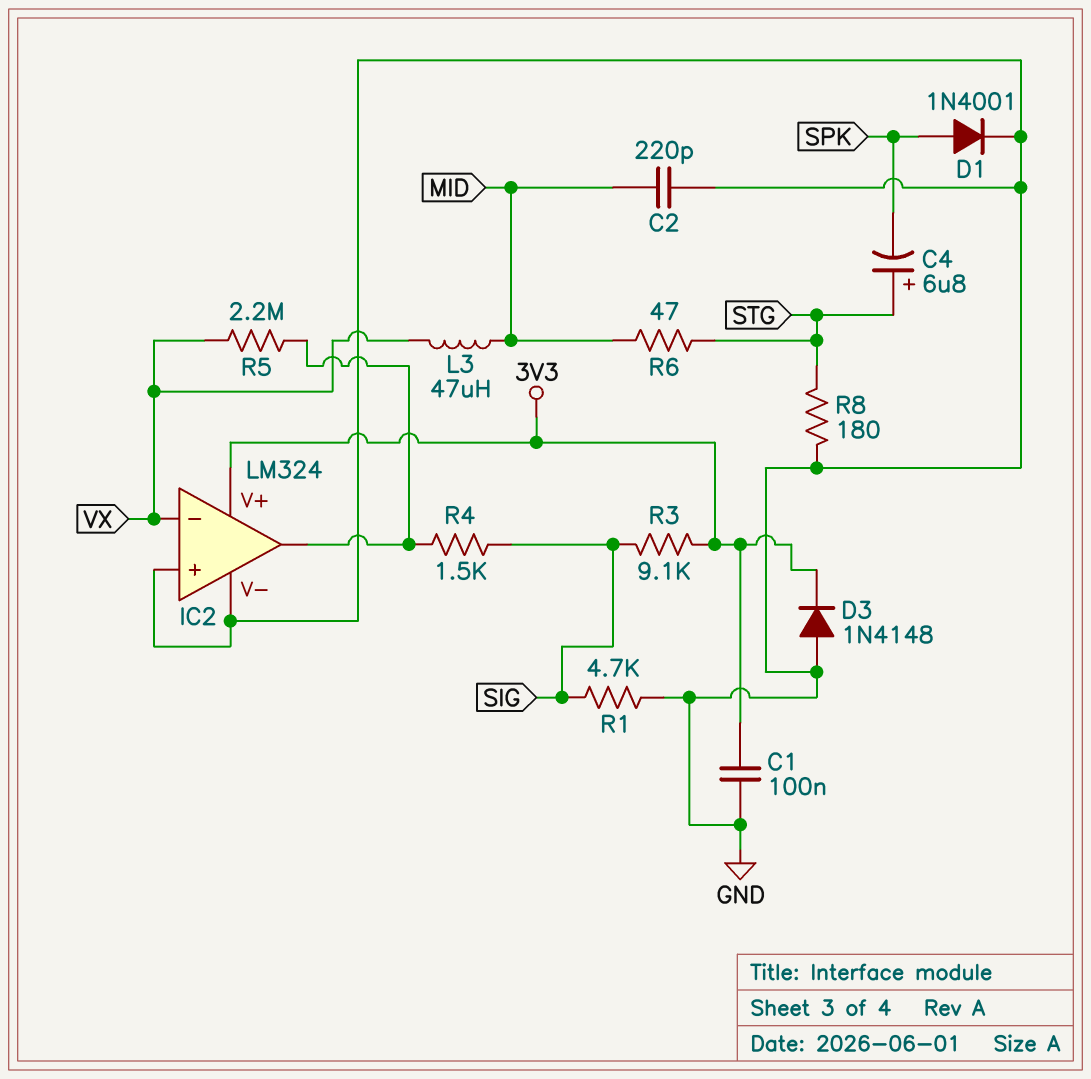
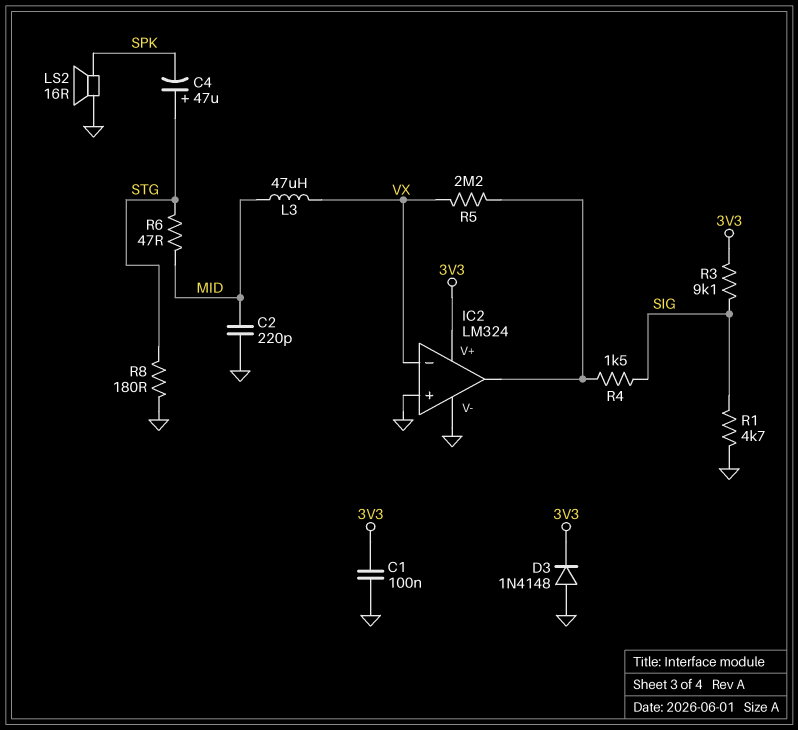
C4: 6.8uF (plus STG, minus SPK) -> 47uF (plus STG, minus SPK)
D1: diode 1N4001 (A SPK, K GND) -> none
LS2: none -> speaker 16R (GND, SPK)

